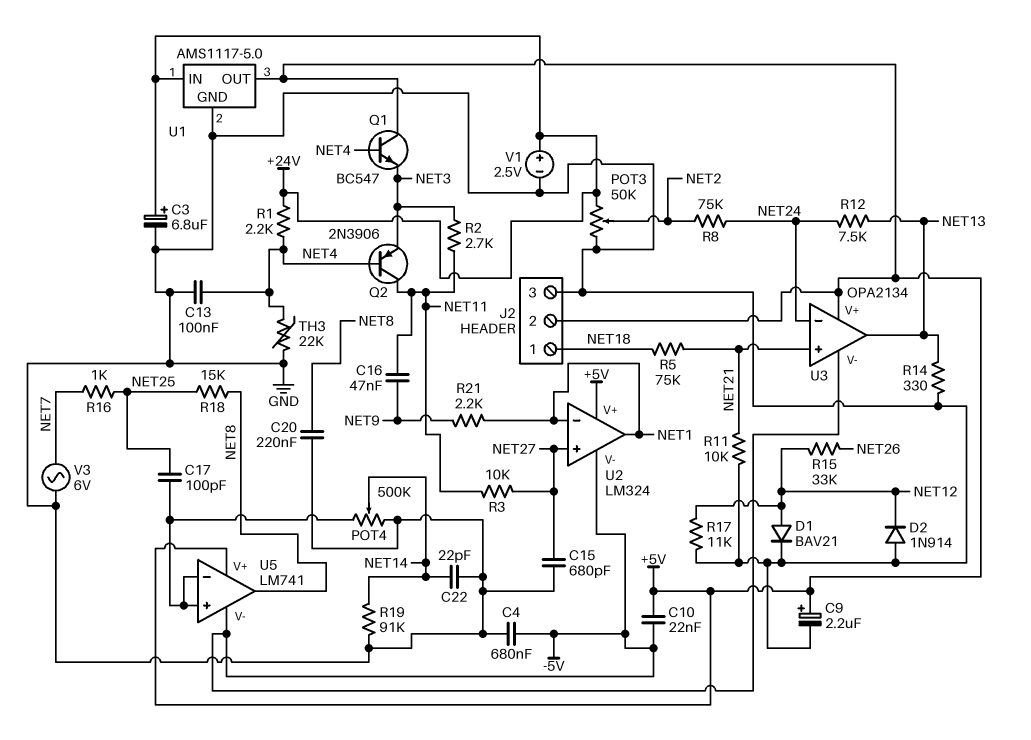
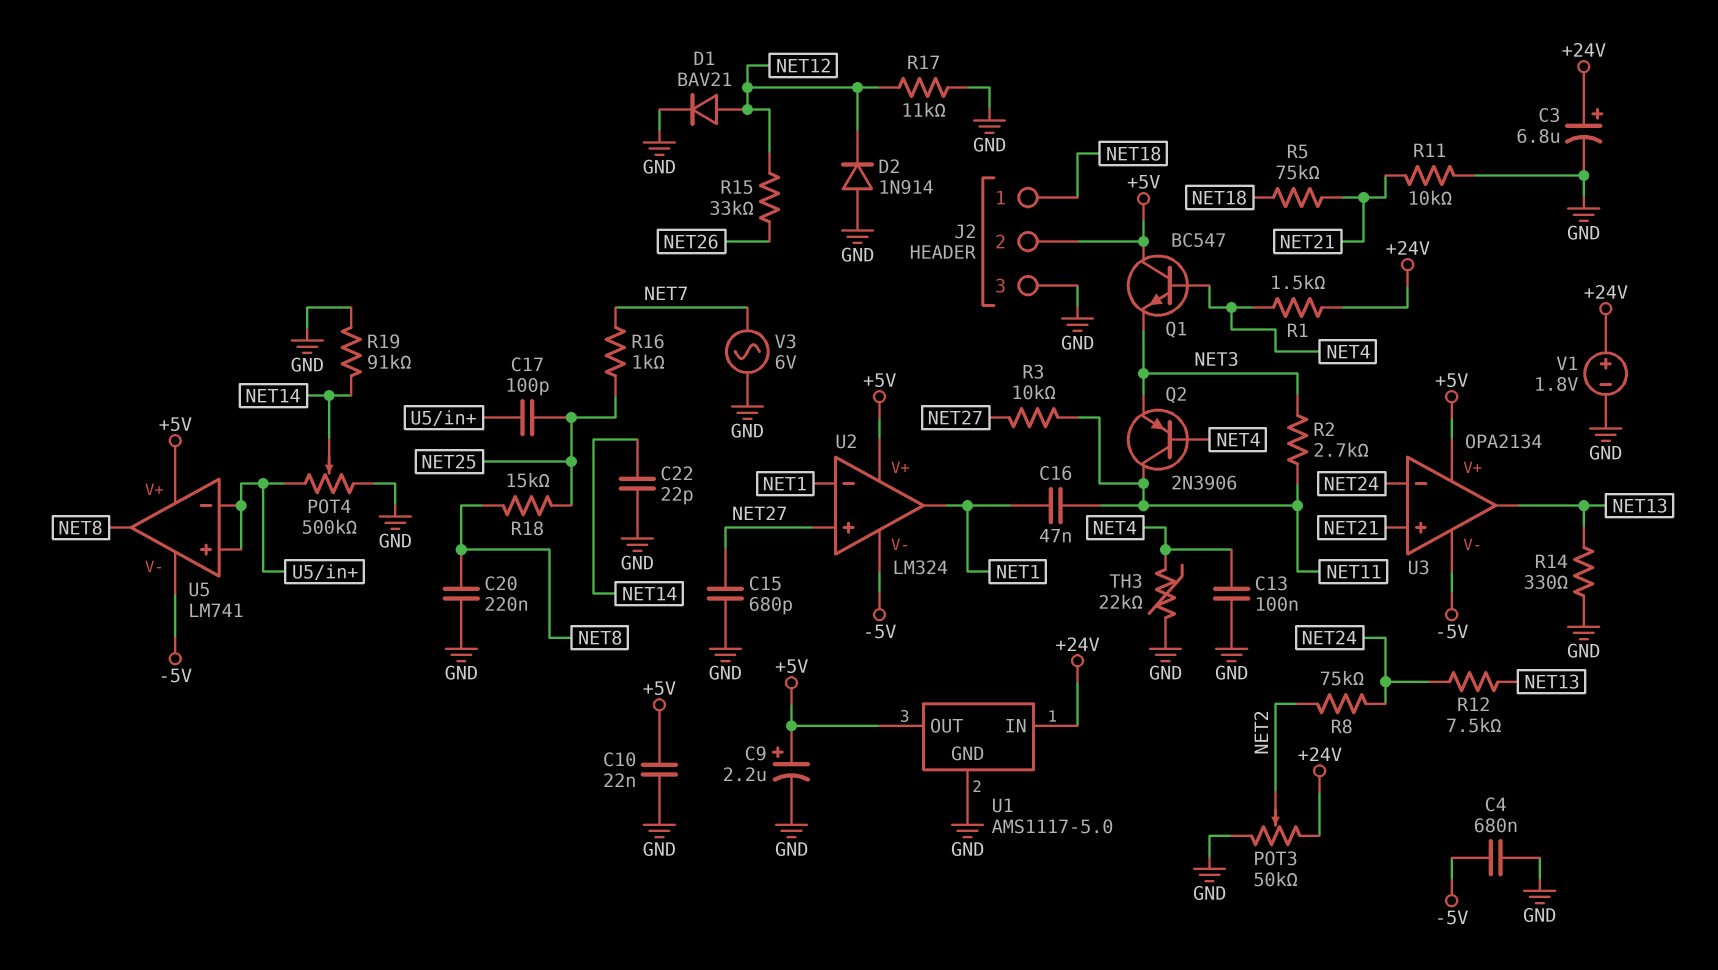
C10: 22nF (+5V, -5V) -> 22nF (+5V, GND)
C16: 47nF (NET9, NET11) -> 47nF (NET1, NET11)
R1: 2.2k (+24V, NET4) -> 1.5k (+24V, NET4)
R21: 2.2k (NET1, NET9) -> none
V1: 2.5V (plus +24V, minus GND) -> 1.8V (plus +24V, minus GND)

